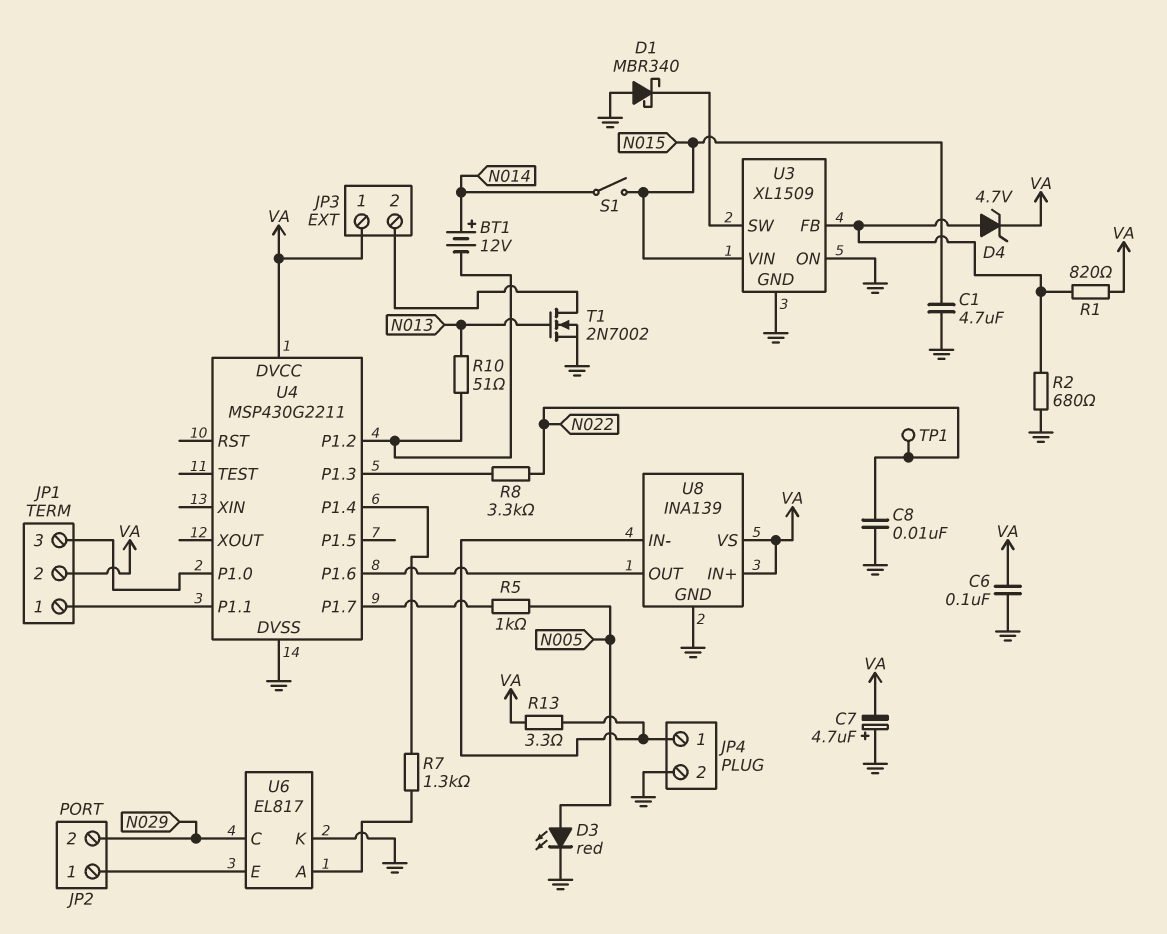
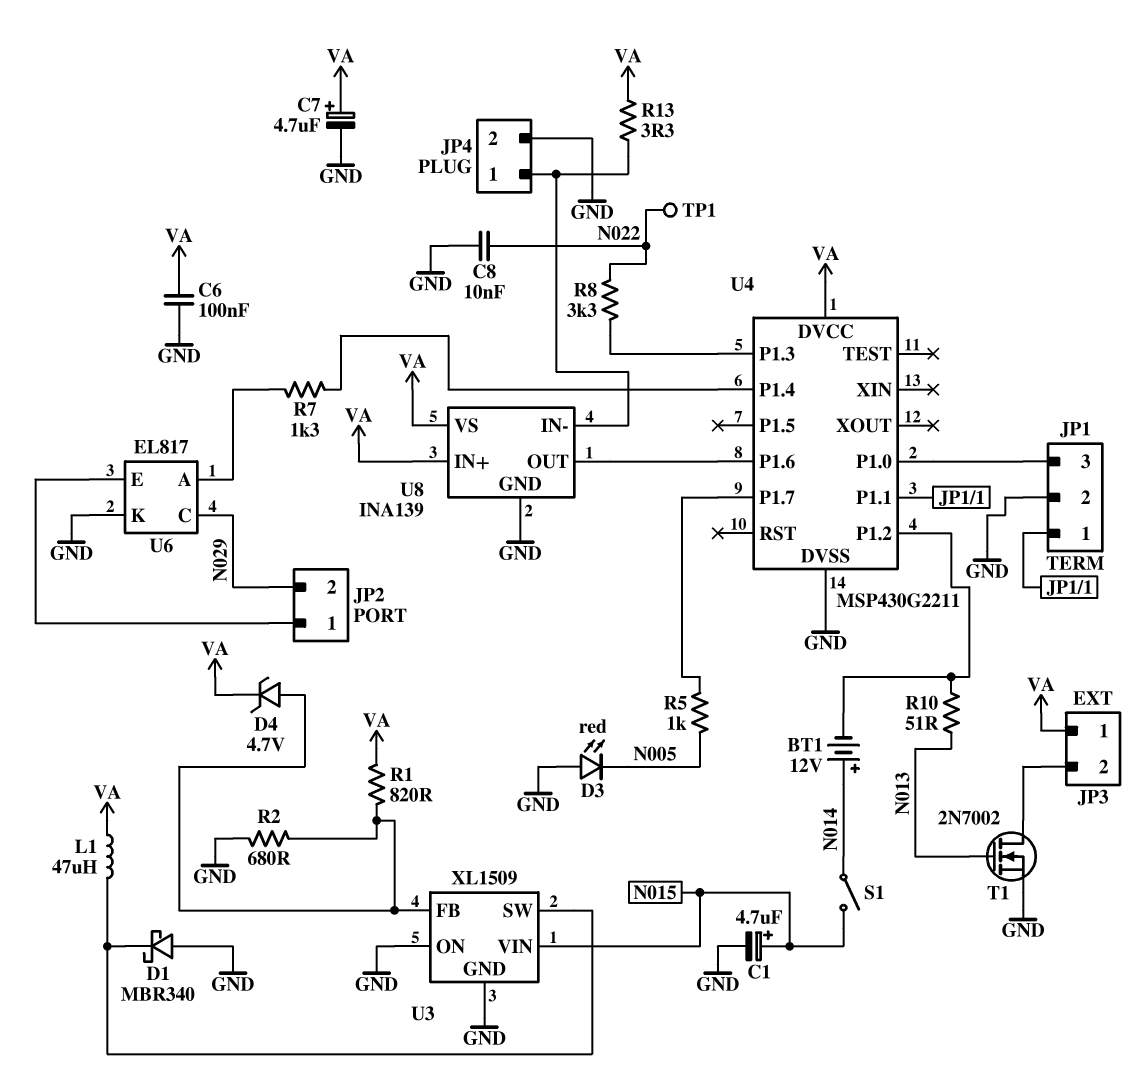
C1: 4.7uF (GND, N015) -> 4.7uF (plus N015, minus GND)
C7: 4.7uF (plus GND, minus VA) -> 4.7uF (plus VA, minus GND)
D3: LED red (A N005, K GND) -> LED red (A GND, K N005)
JP1 pin 2: VA -> GND
L1: none -> 47uH (U3/SW, VA)

